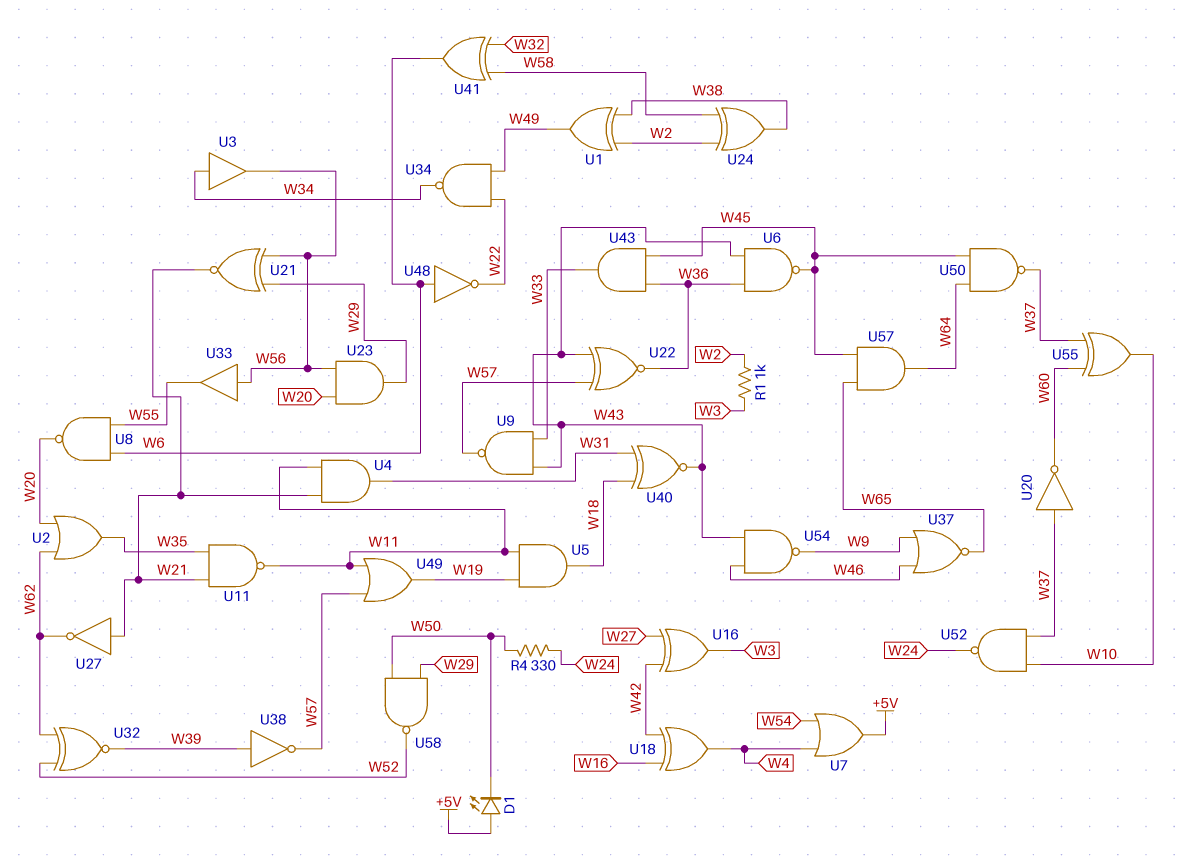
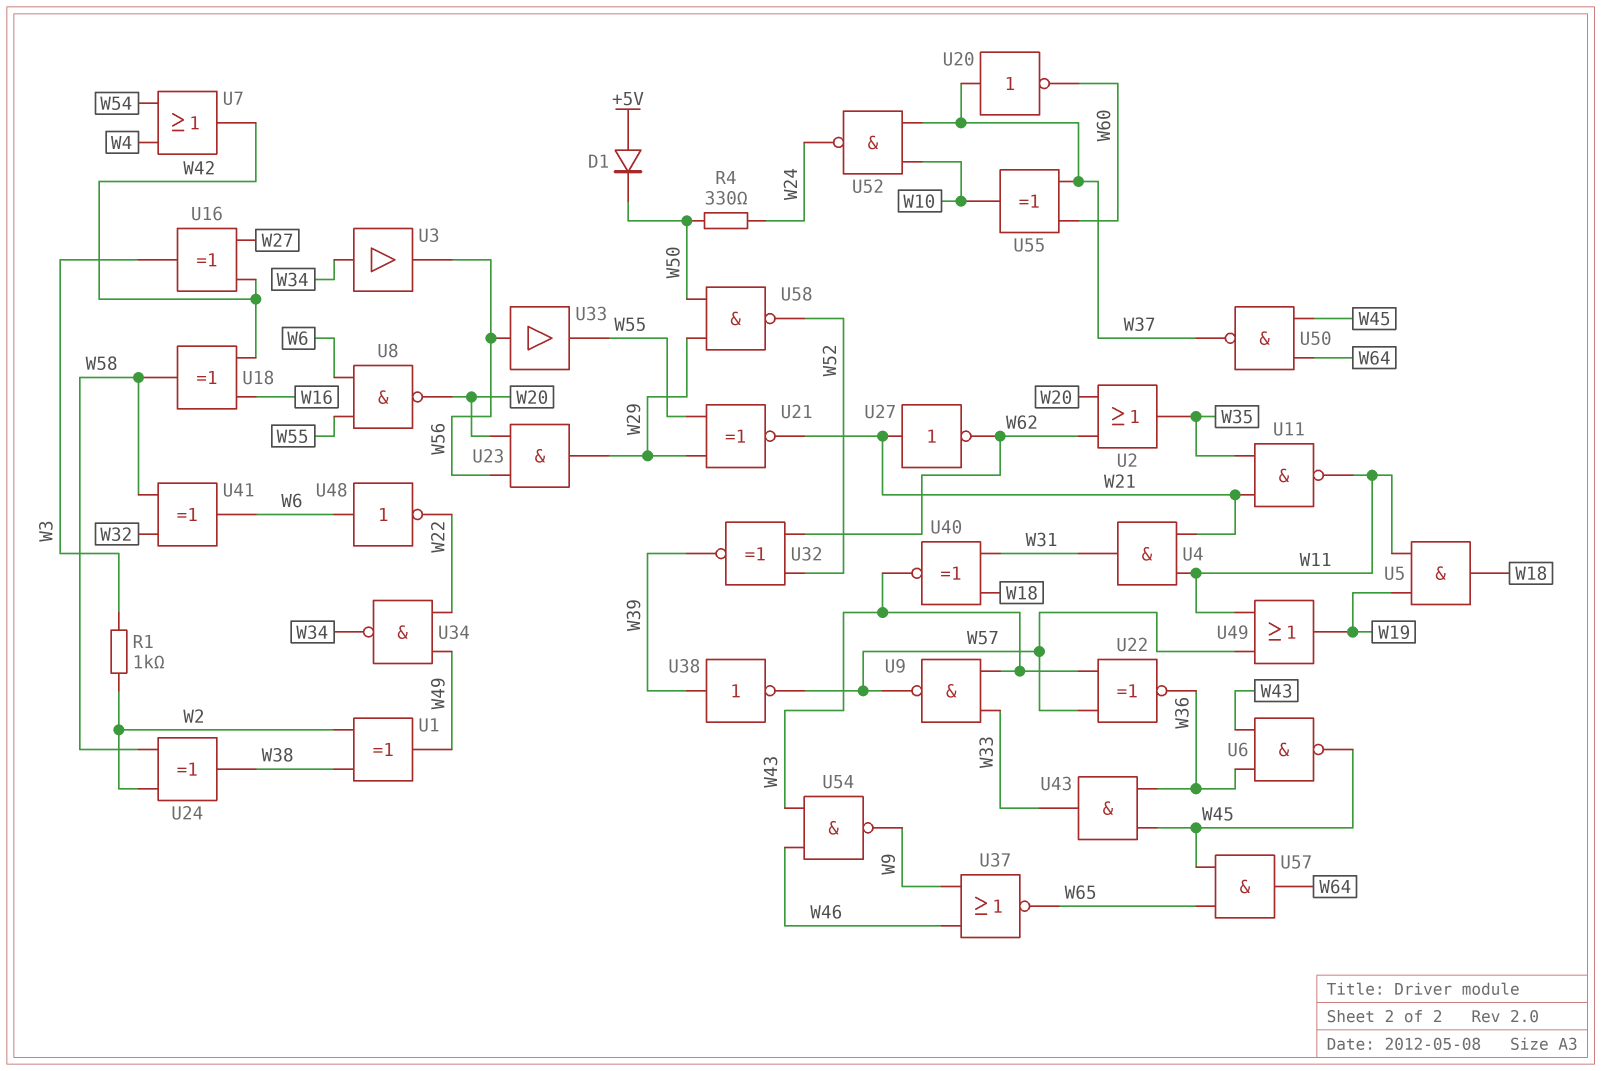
D1: LED (A +5V, K W50) -> diode (A +5V, K W50)
U7: OR (in W4, in W54, out +5V) -> OR (in W4, in W54, out W42)
U18: XOR (in W16, in W42, out W4) -> XOR (in W16, in W42, out W58)
U21: XNOR (in W29, in W56, out W21) -> XNOR (in W29, in W55, out W21)

